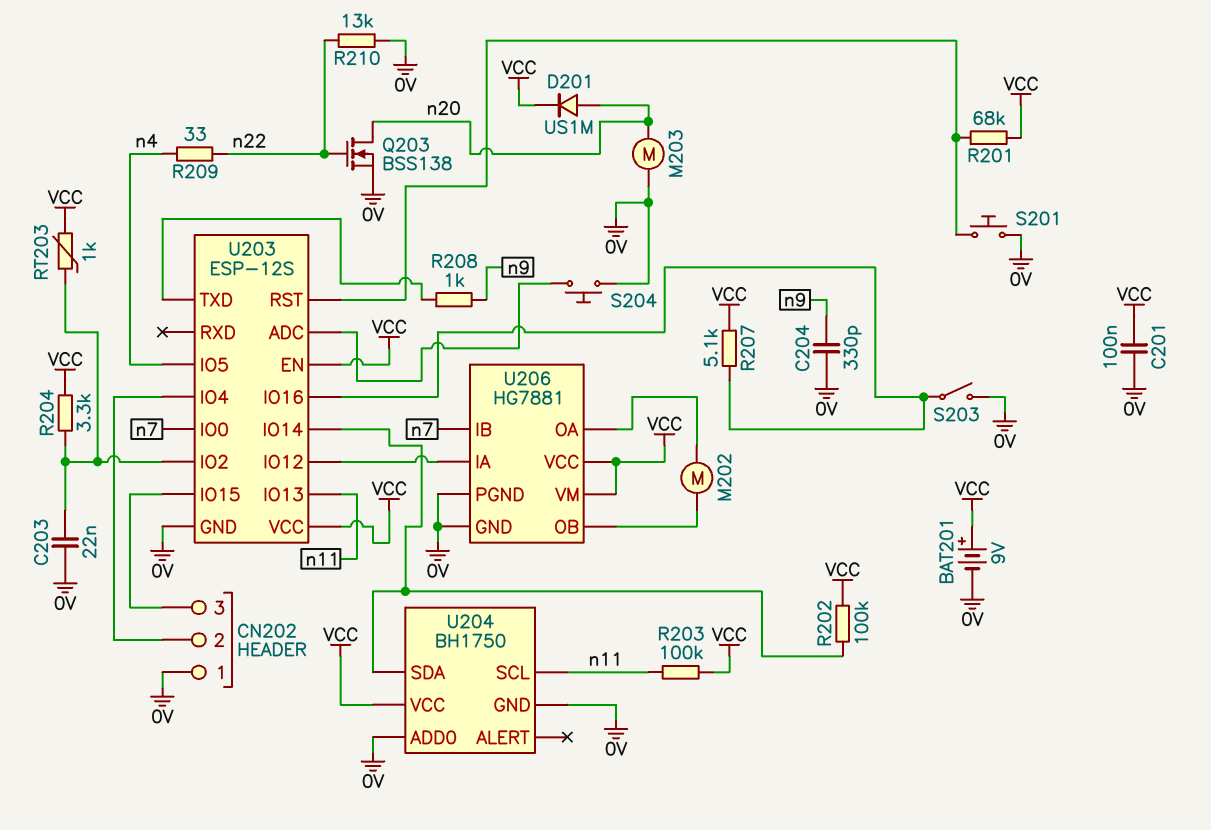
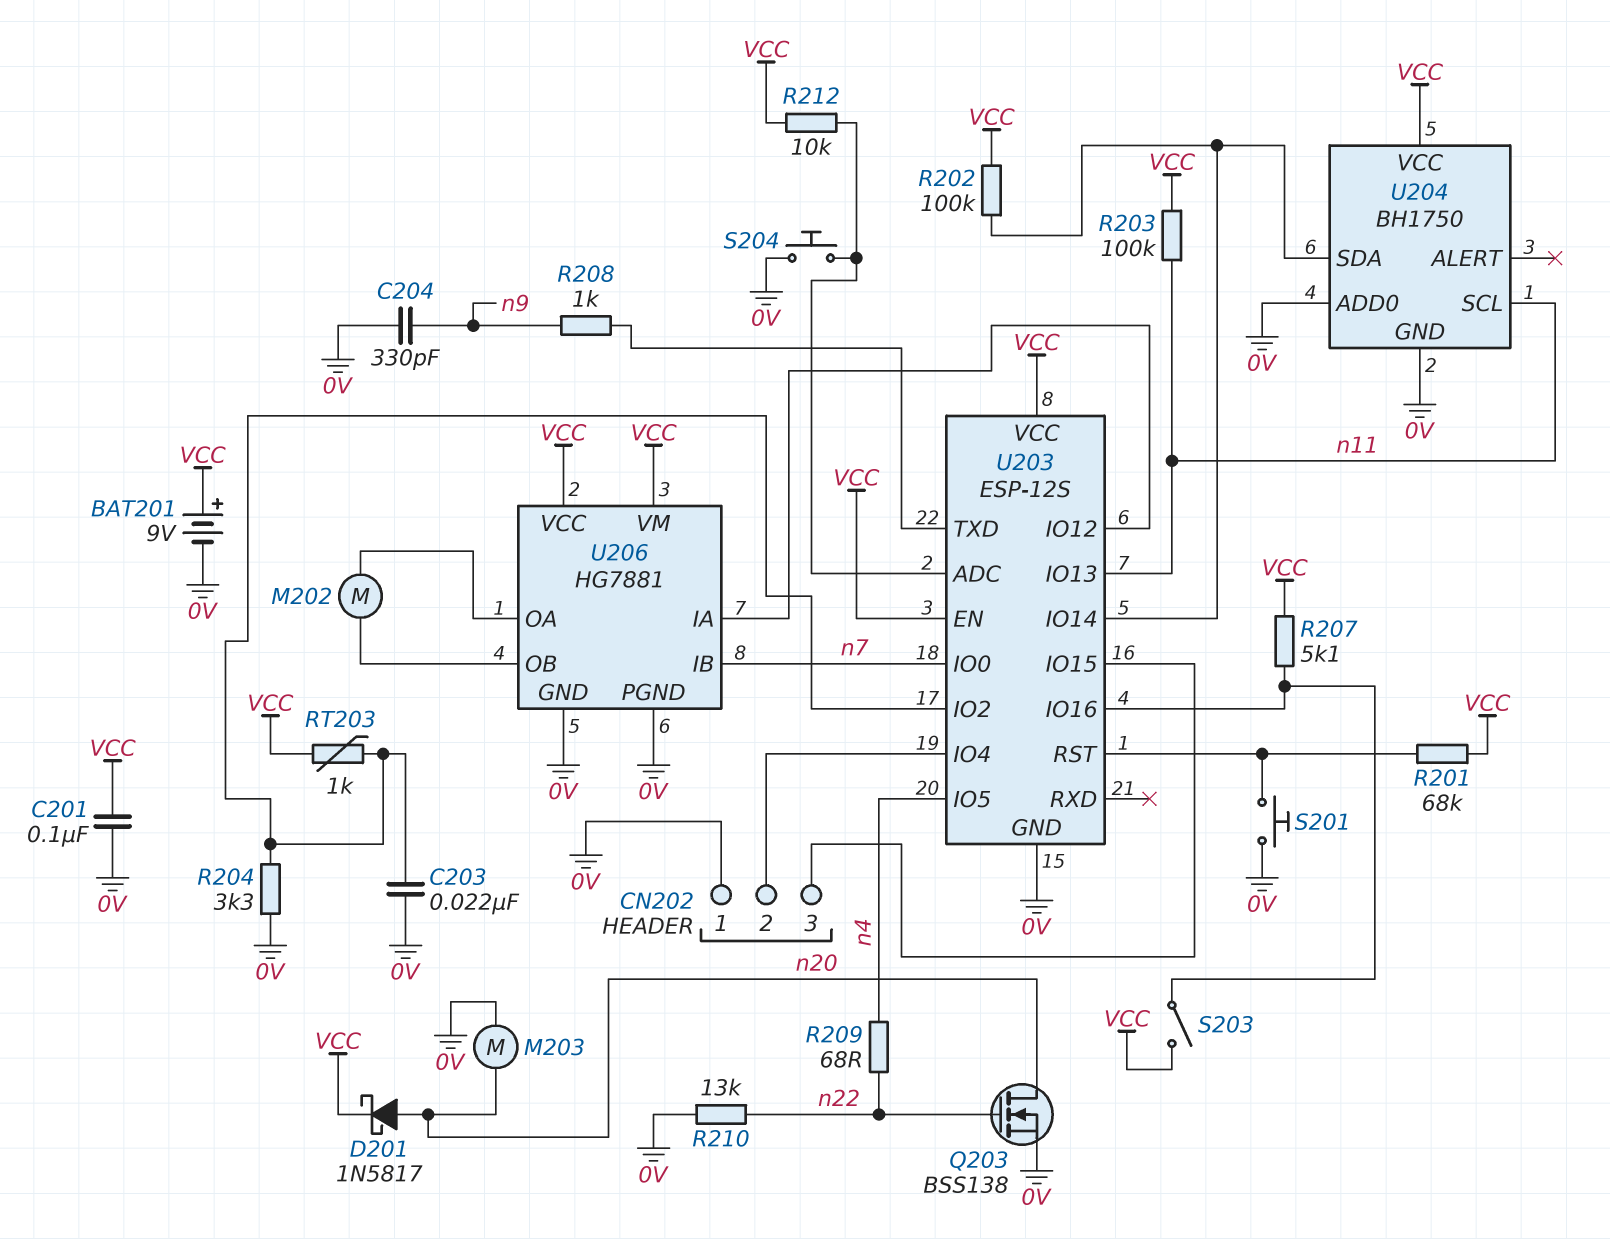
D201: diode US1M (A n20, K VCC) -> schottky 1N5817 (A n20, K VCC)
R204: 3.3k (U203/IO2, VCC) -> 3.3k (0V, U203/IO2)
R209: 33 (n4, n22) -> 68 (n4, n22)
R212: none -> 10k (U203/ADC, VCC)
S203: switch (0V, U203/IO16) -> switch (U203/IO16, VCC)

